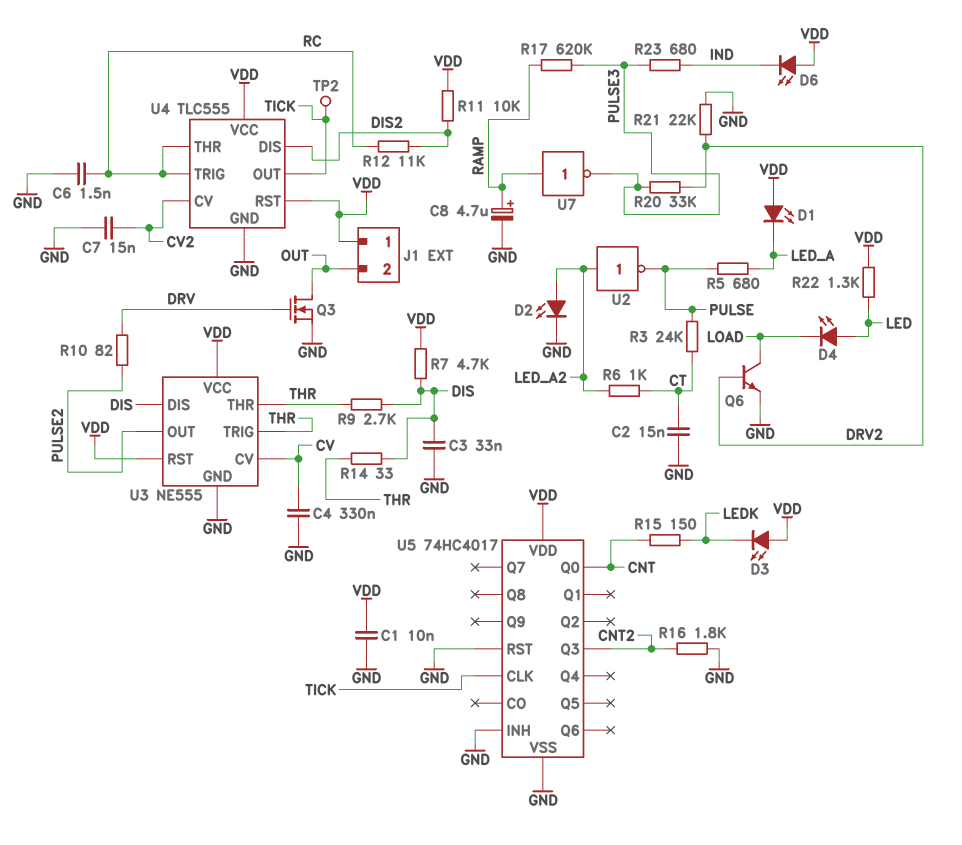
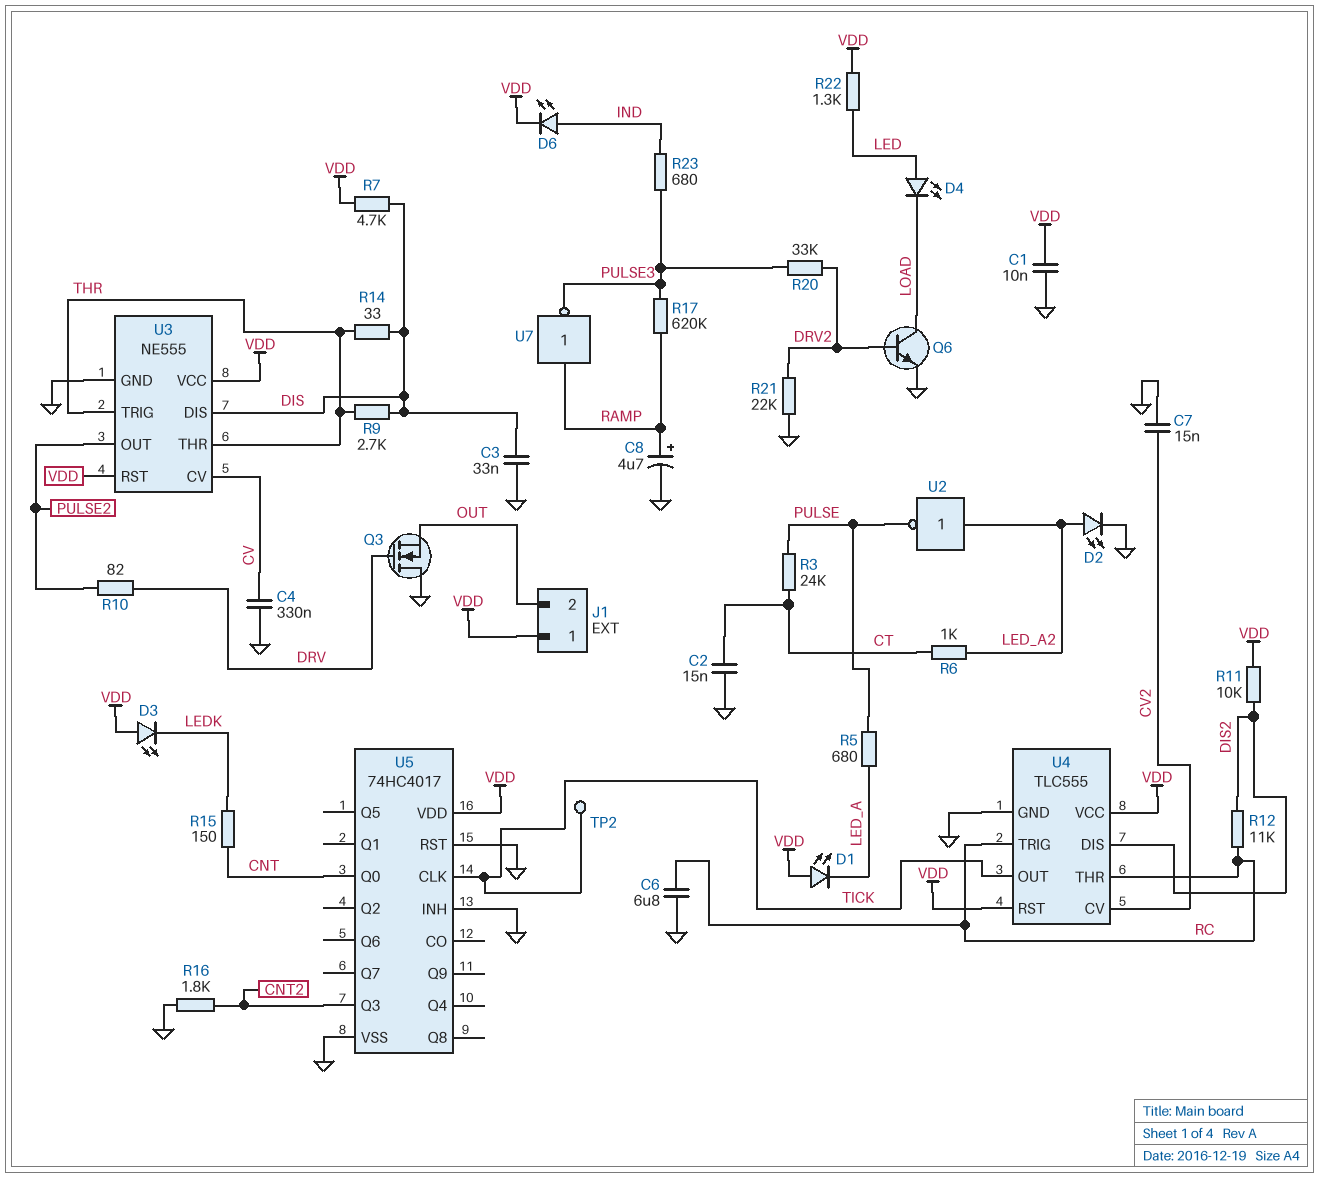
C6: 1.5nF (GND, RC) -> 6.8uF (GND, RC)
D6: LED (A VDD, K IND) -> LED (A IND, K VDD)
Q3: NMOS (G DRV, D OUT, S GND) -> NMOS (G DRV, D GND, S OUT)

